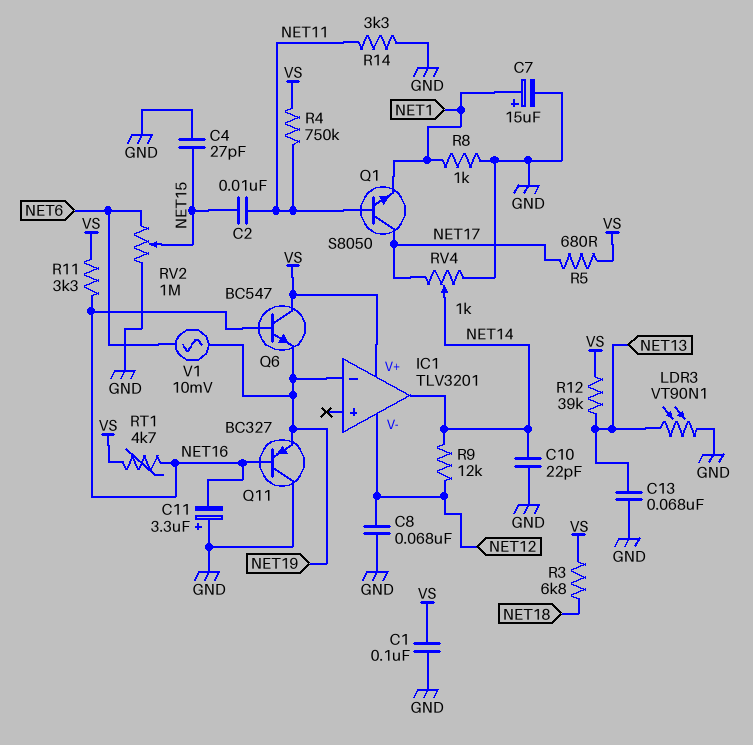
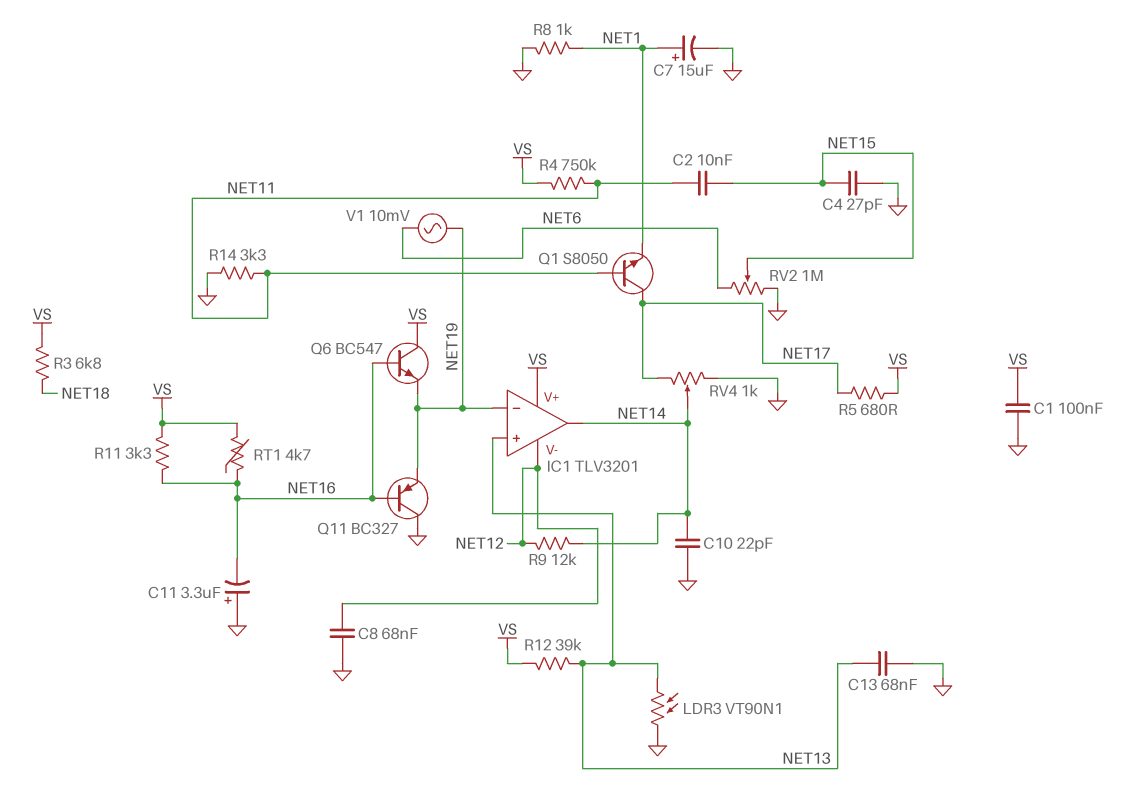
IC1 pin in+: none -> NET13

